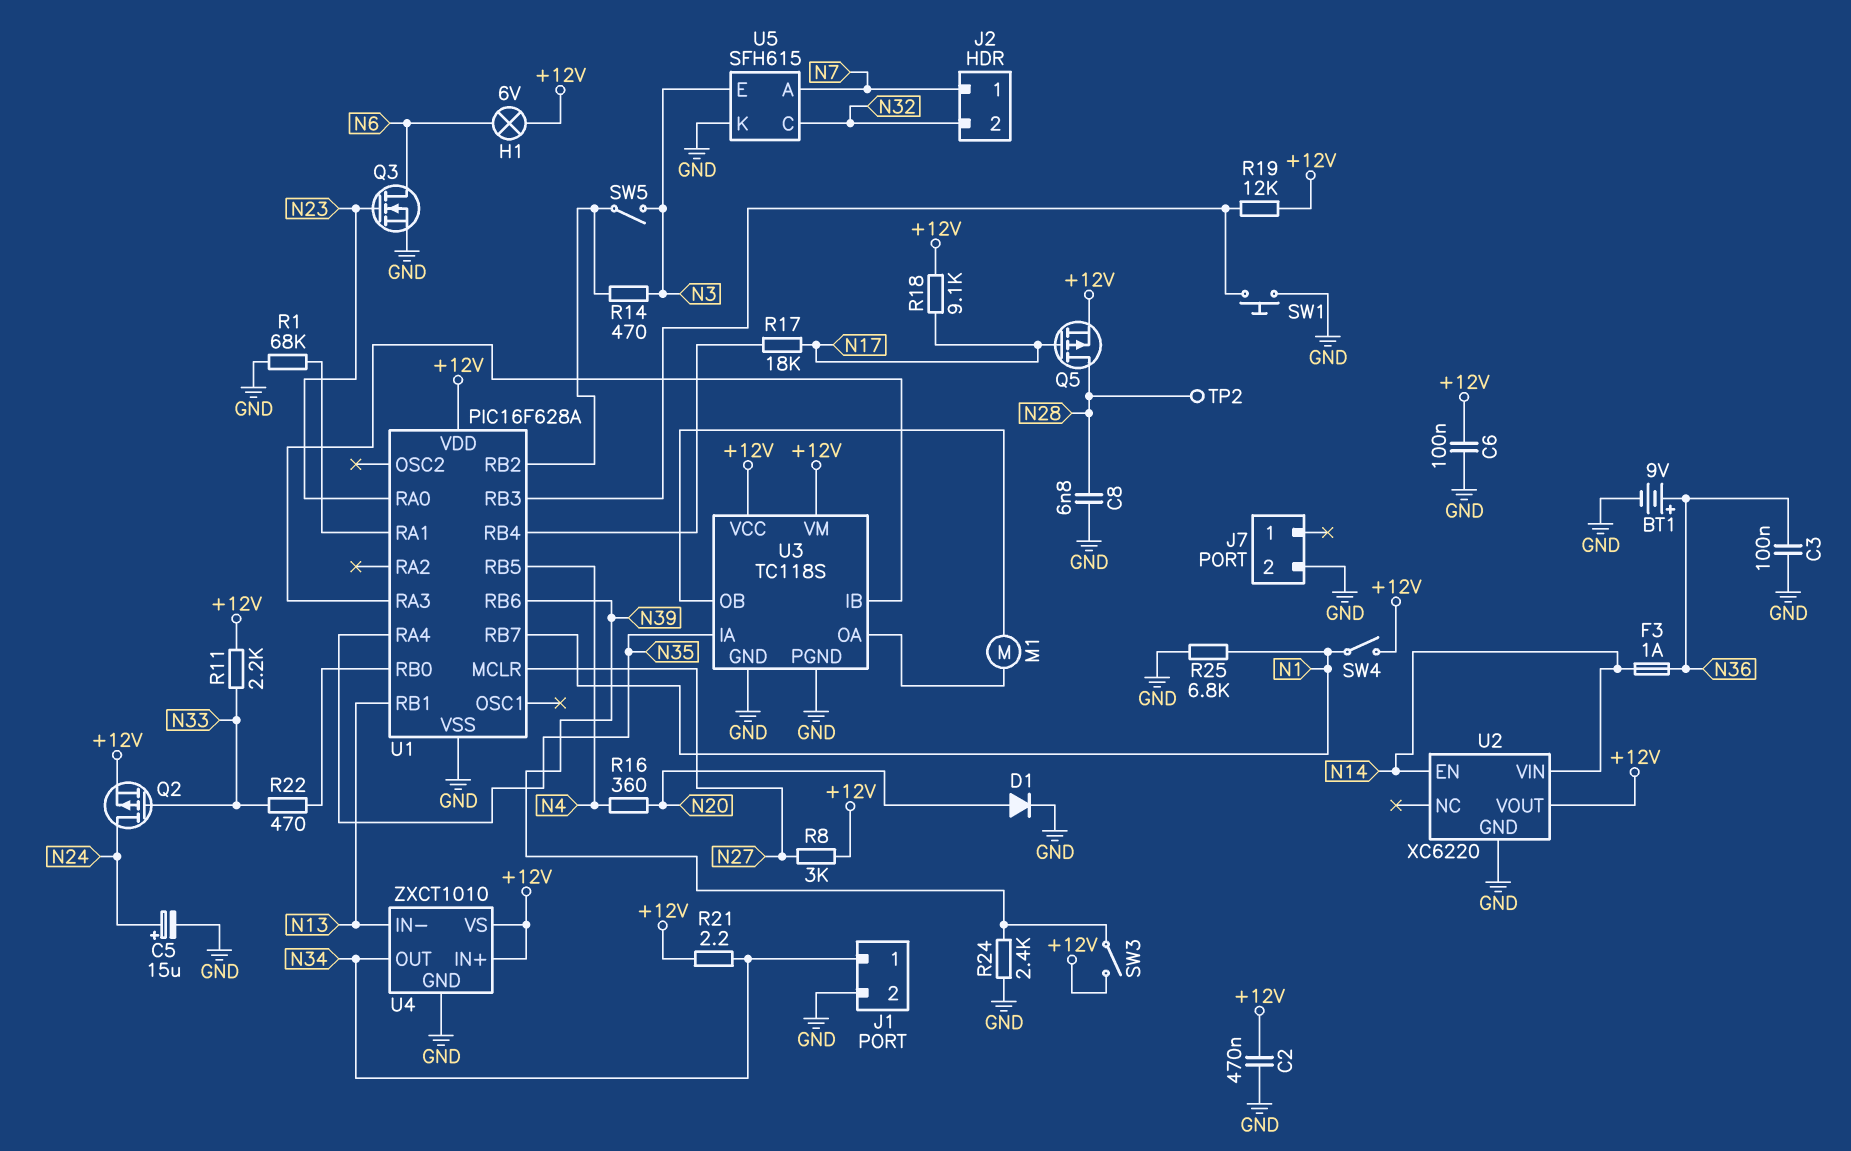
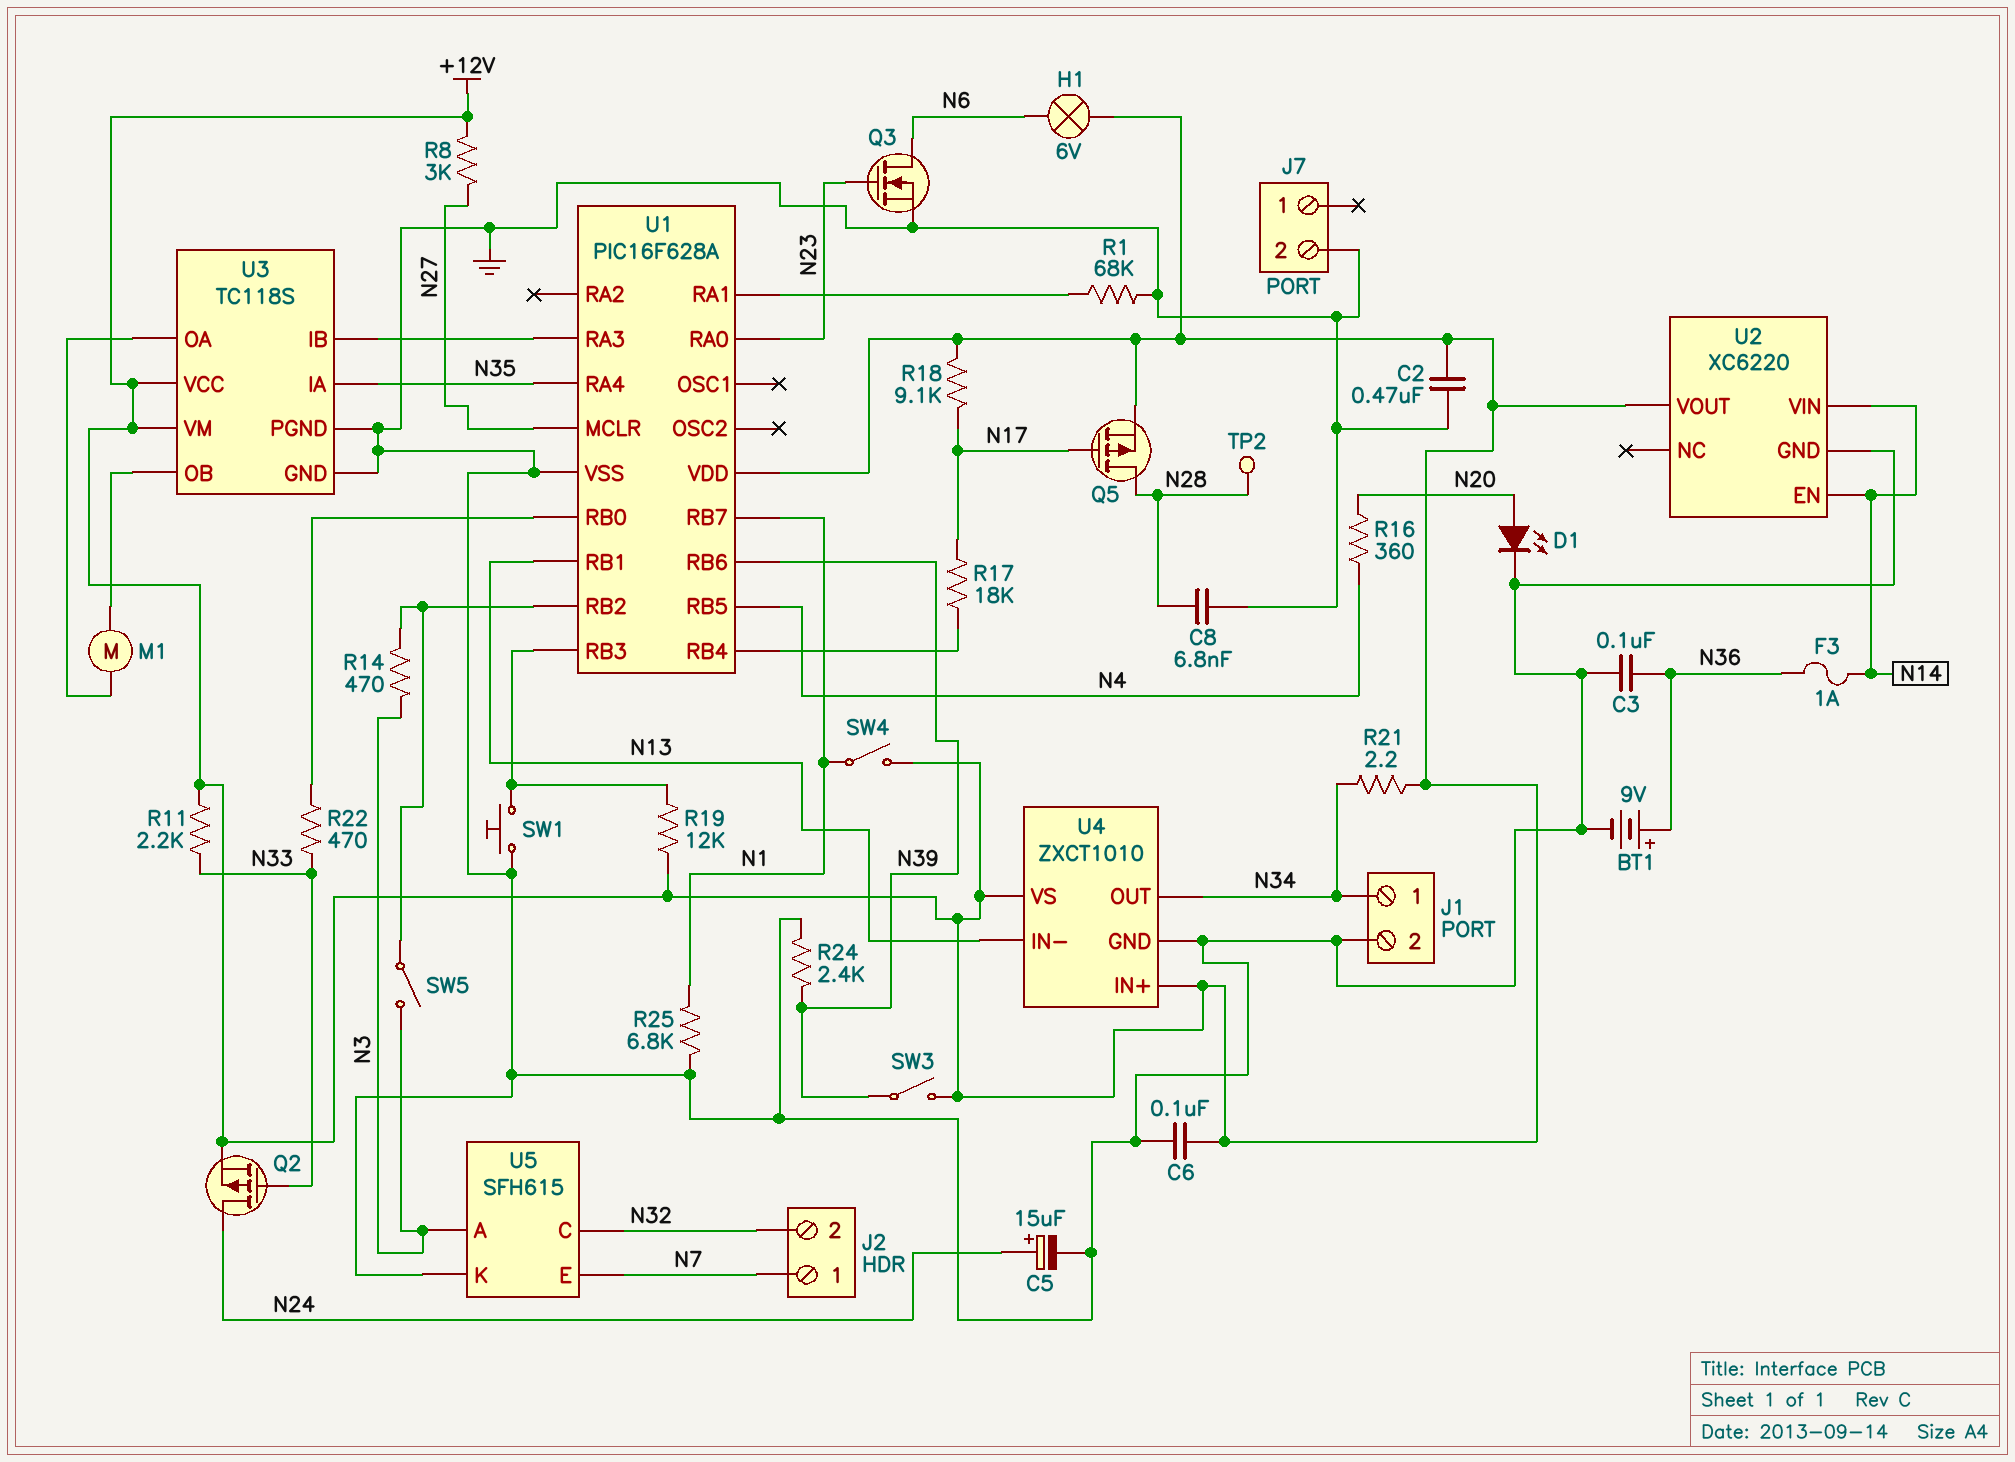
D1: diode (A N20, K GND) -> LED (A N20, K GND)
U5 pin A: N7 -> N3
U5 pin E: N3 -> N7

